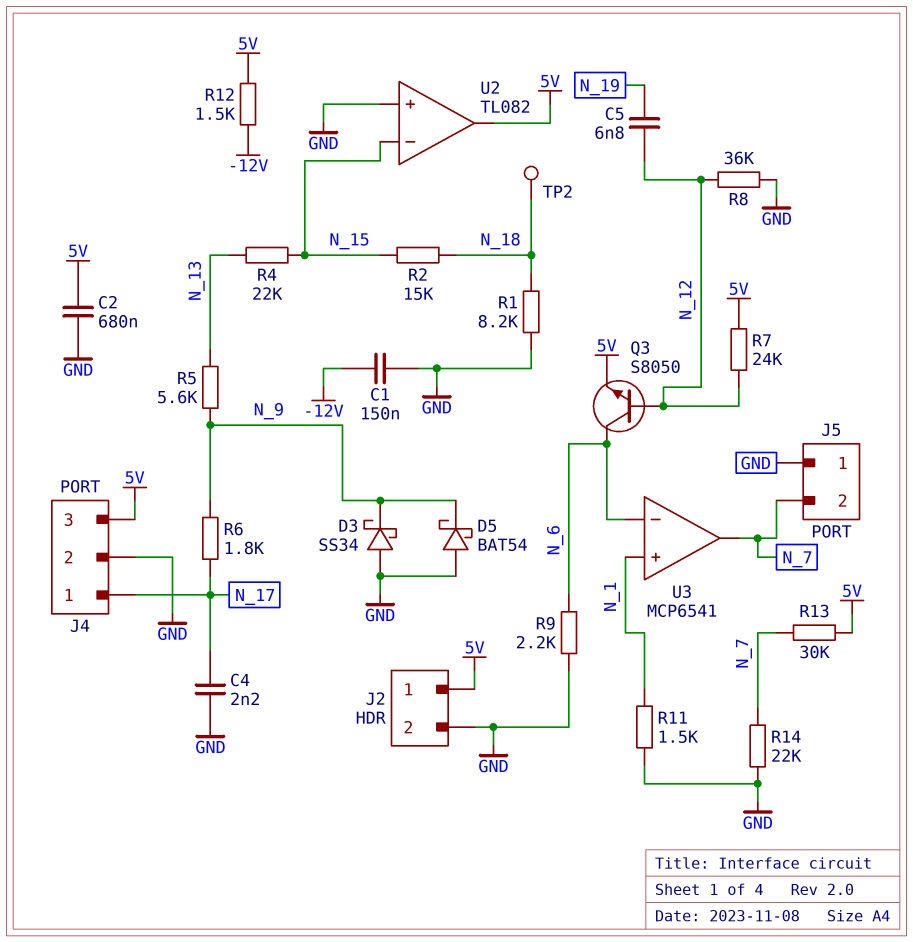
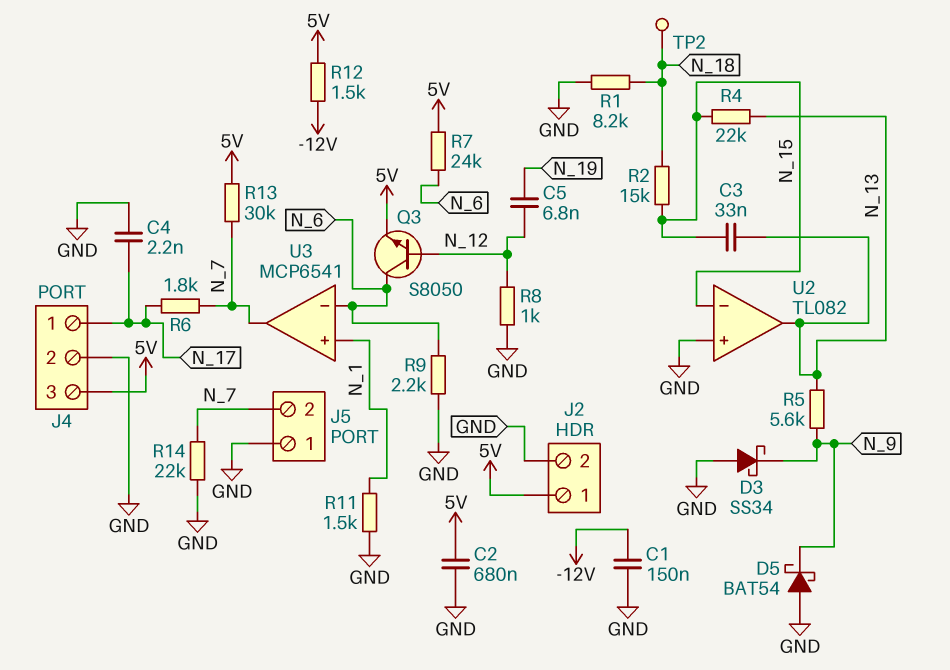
C3: none -> 33nF (N_13, N_15)
R6: 1.8k (N_9, N_17) -> 1.8k (N_7, N_17)
R7: 24k (5V, N_12) -> 24k (5V, N_6)
R8: 36k (GND, N_12) -> 1k (GND, N_12)
U2 pin out: 5V -> N_13

